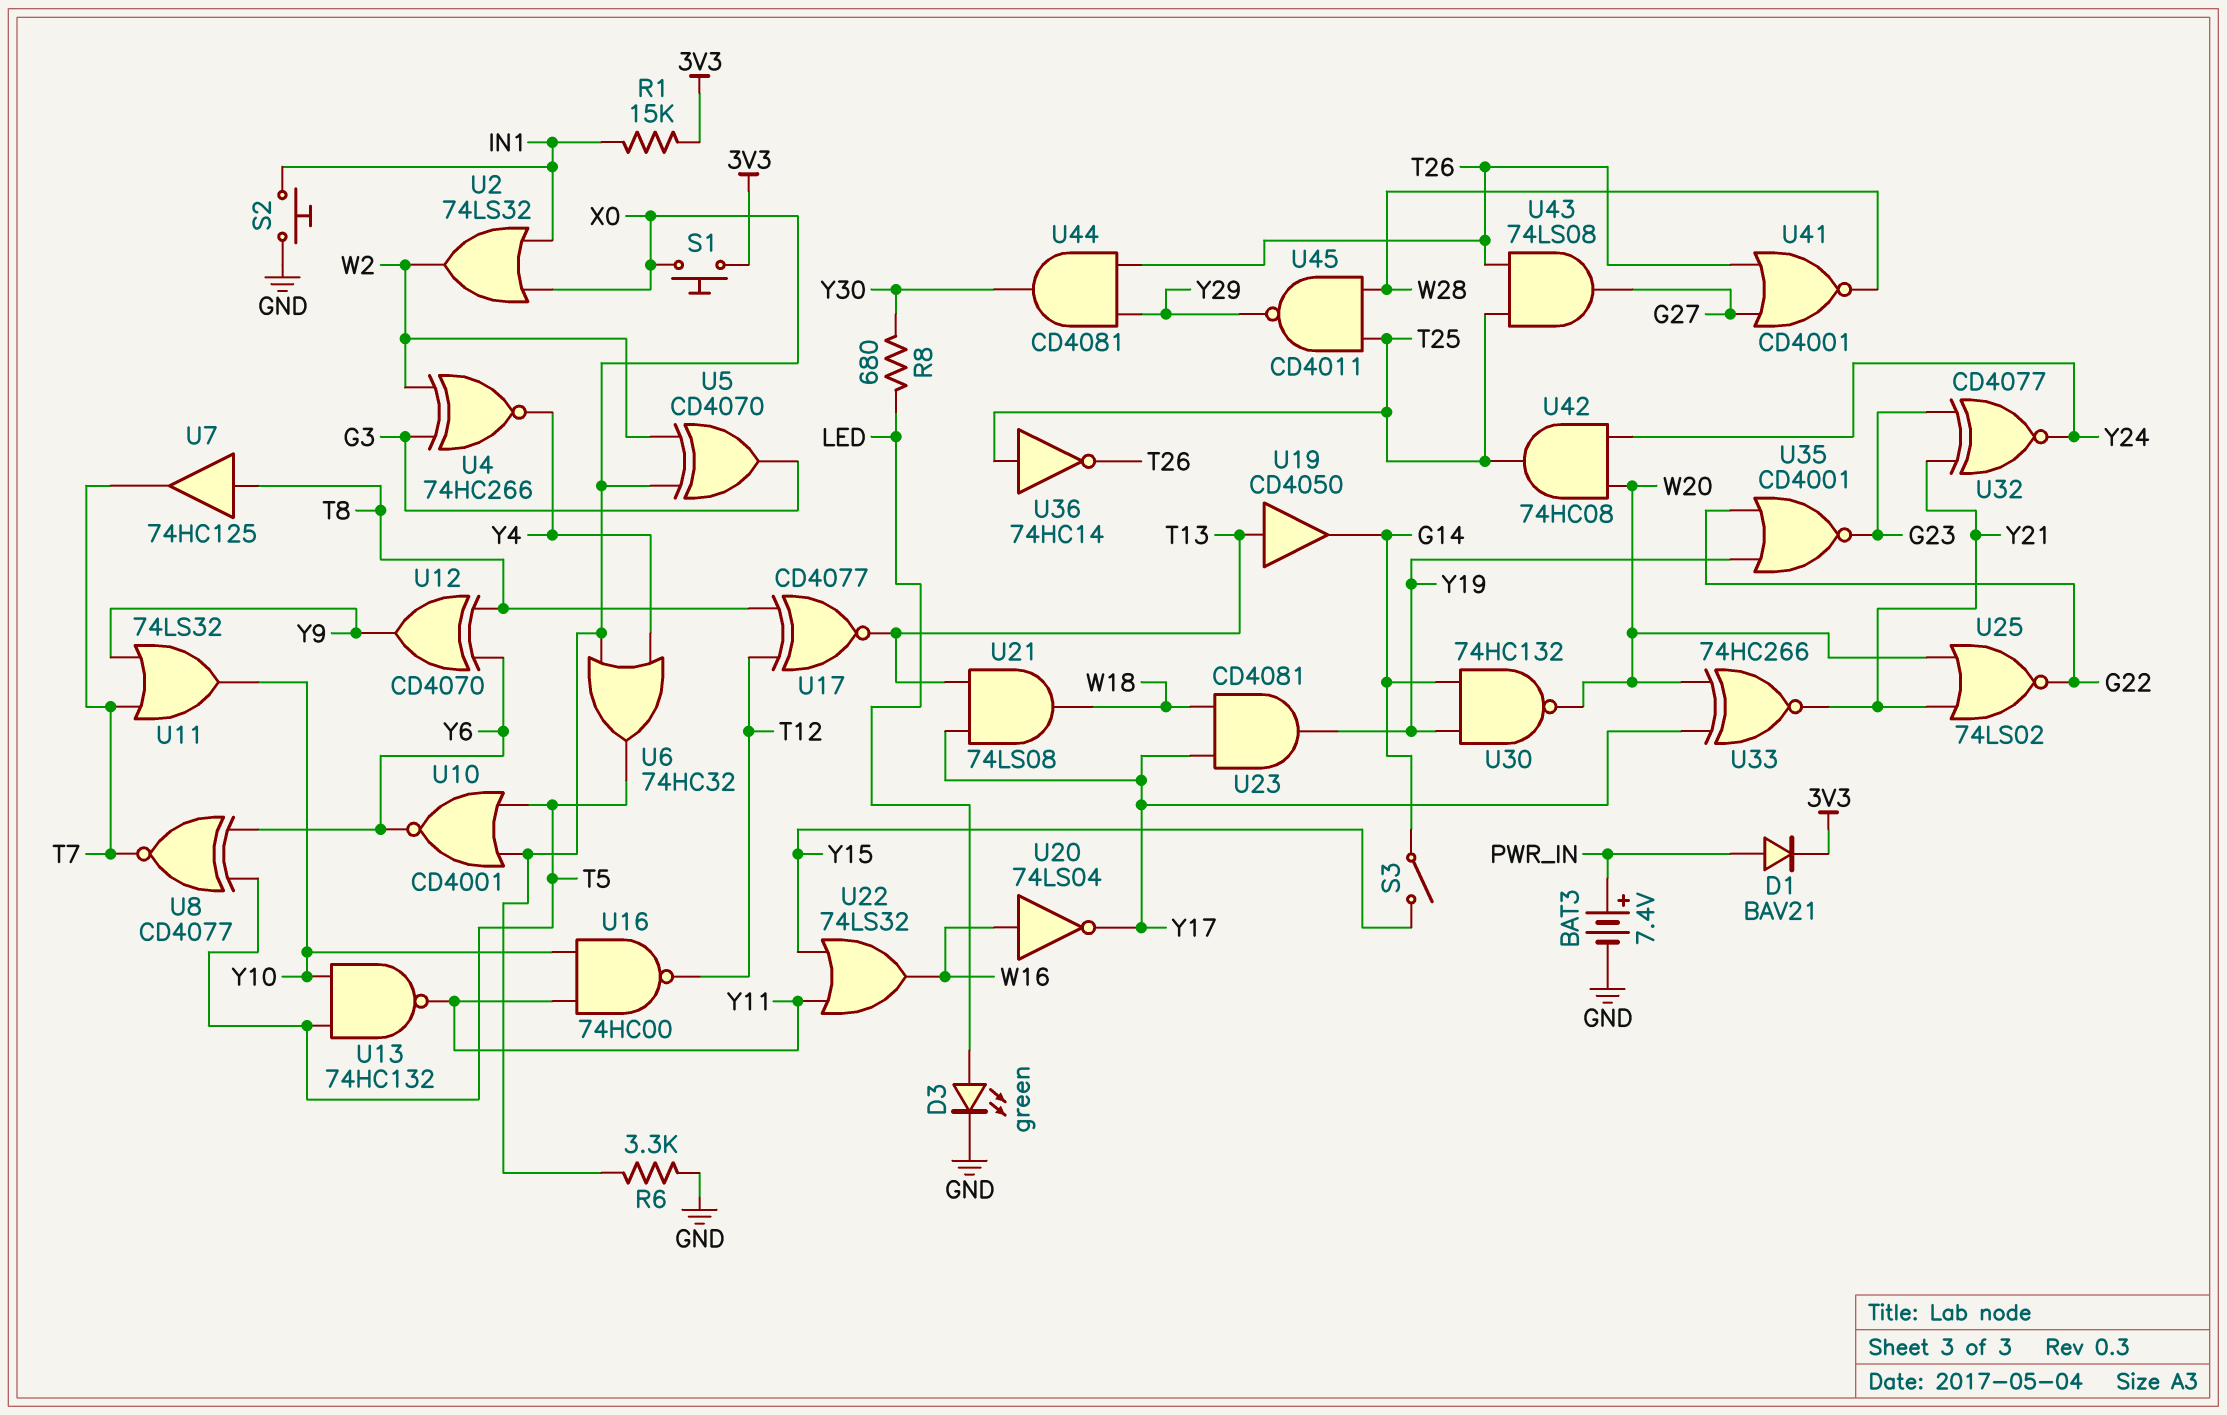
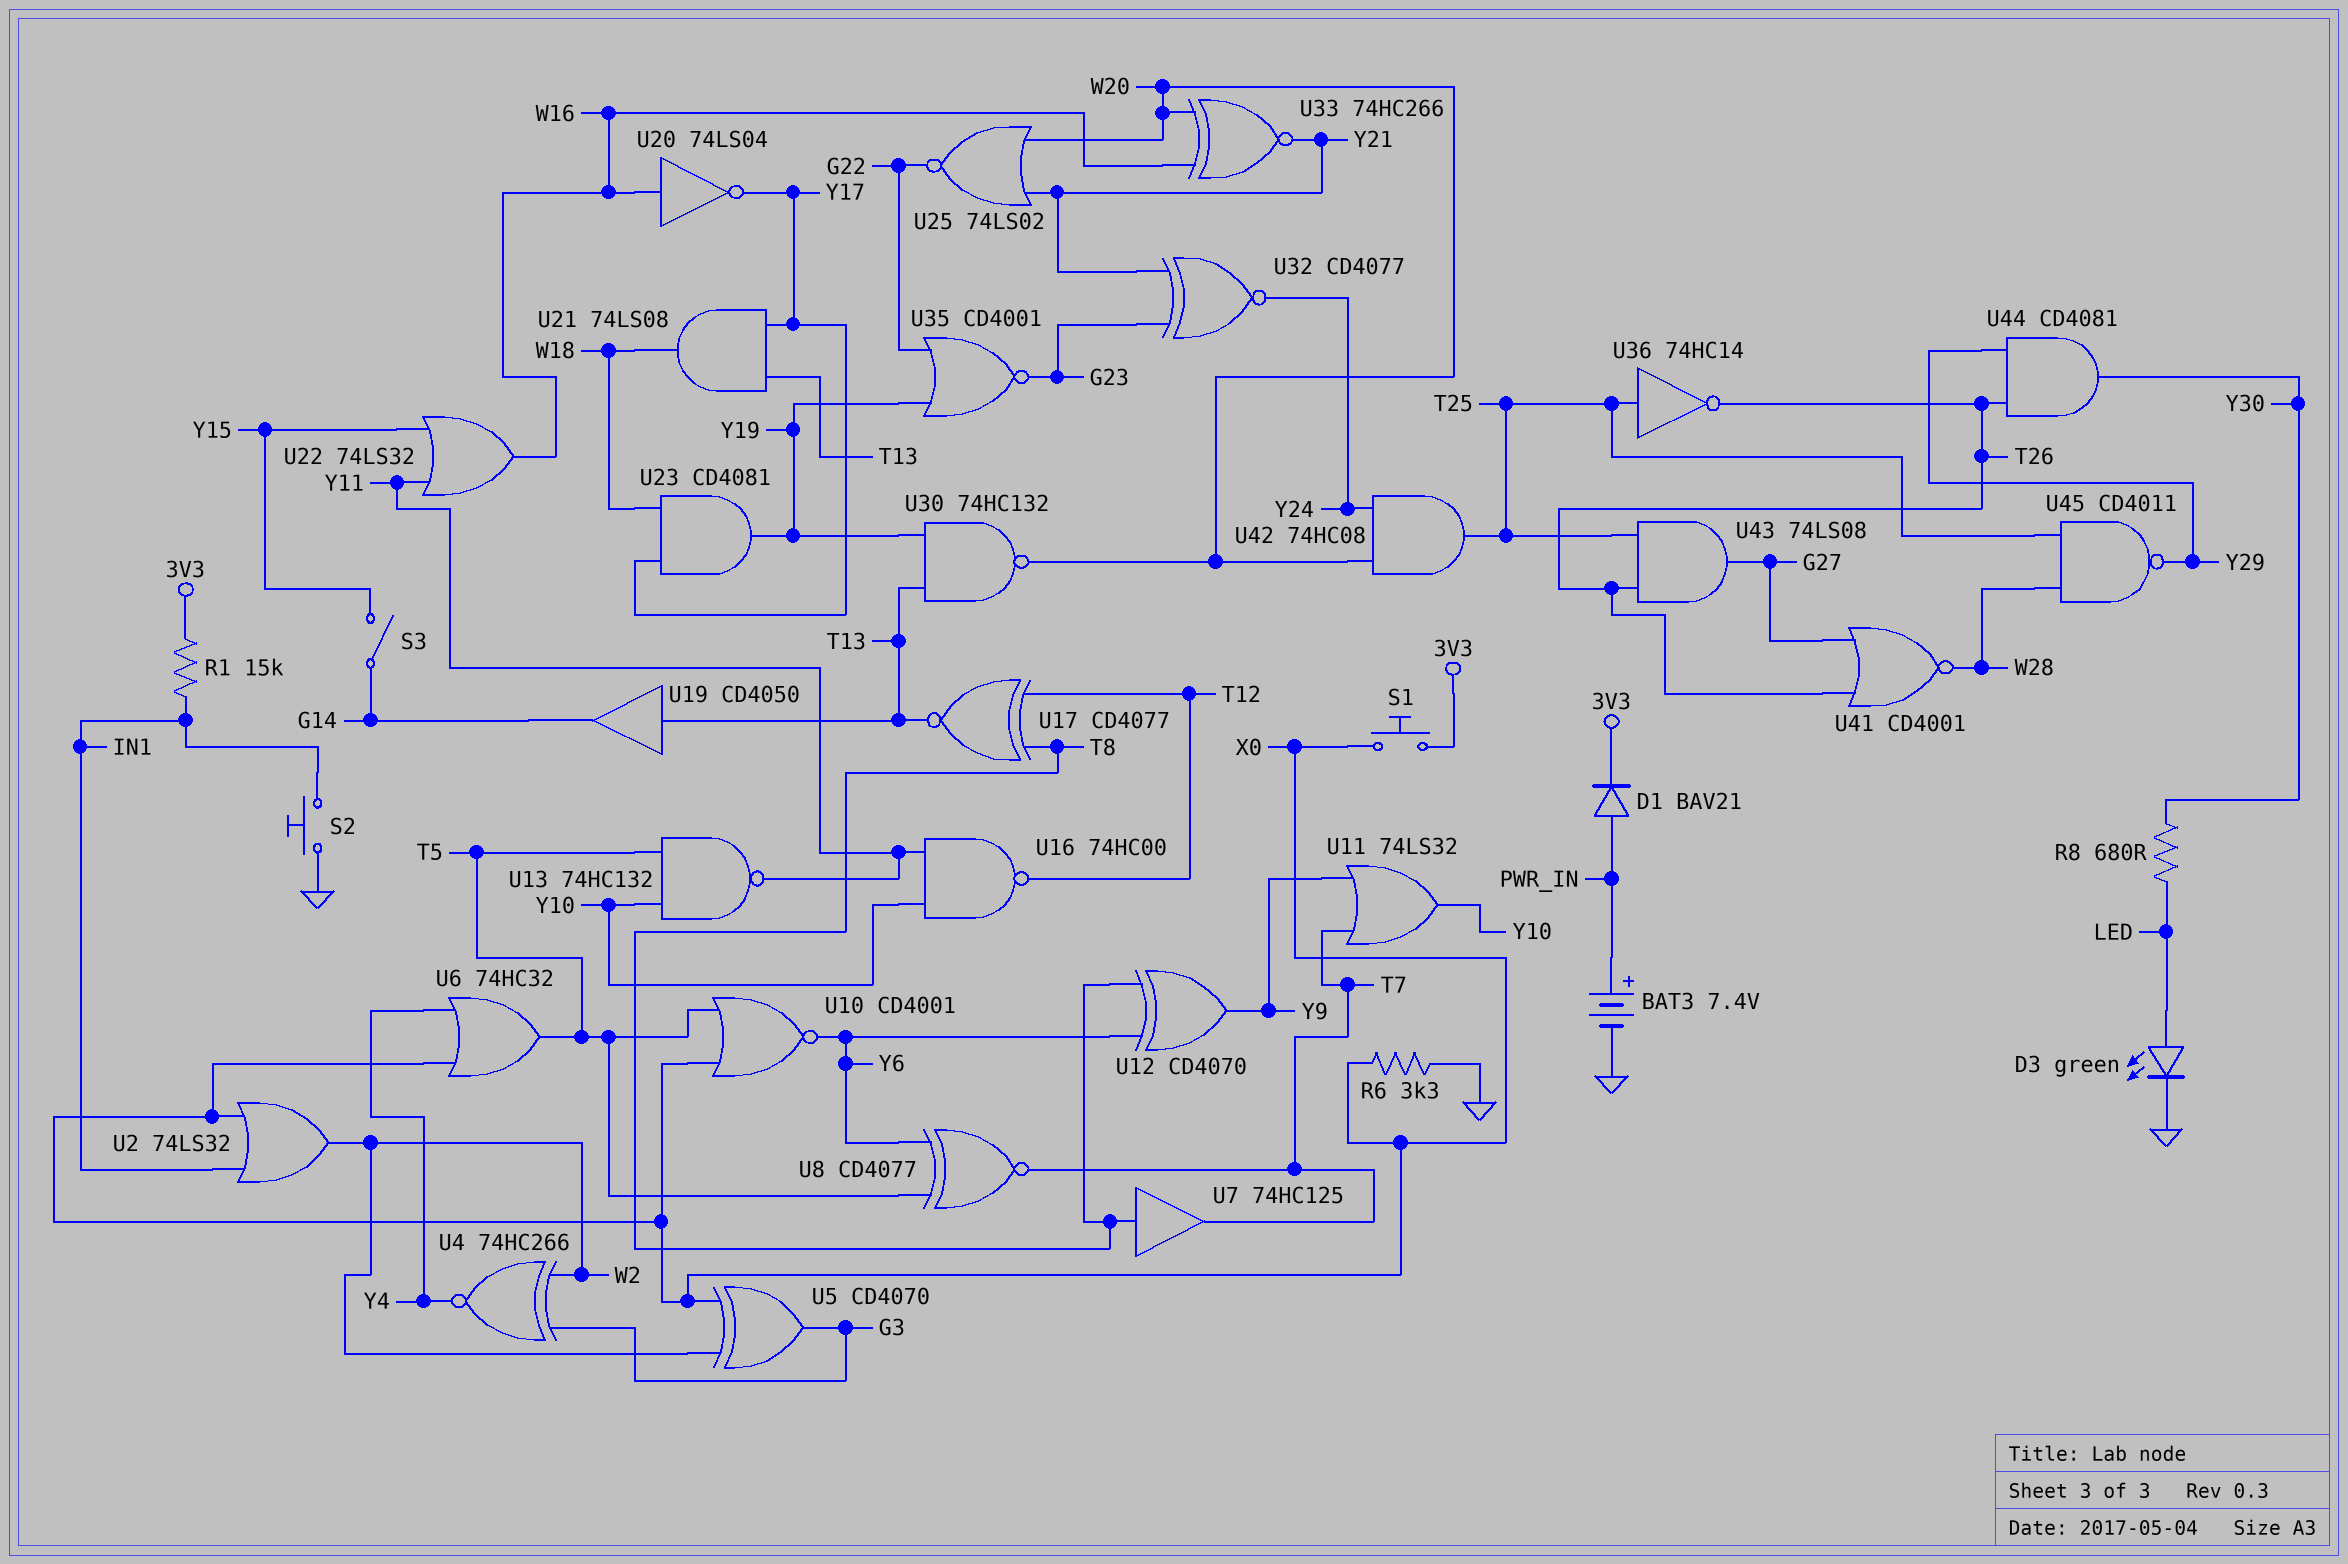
U30: NAND 74HC132 (in G14, in Y19, out W20) -> NAND 74HC132 (in T13, in Y19, out W20)
U33: XNOR 74HC266 (in W20, in Y17, out Y21) -> XNOR 74HC266 (in W16, in W20, out Y21)

